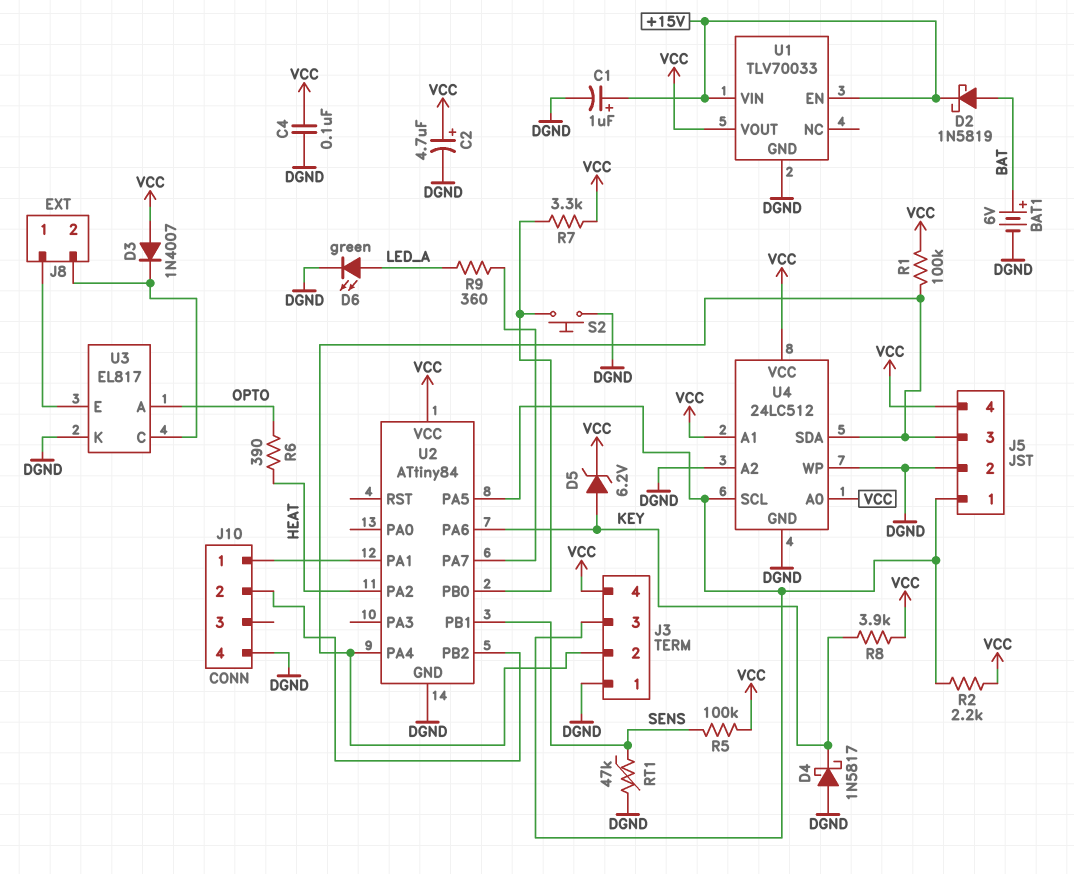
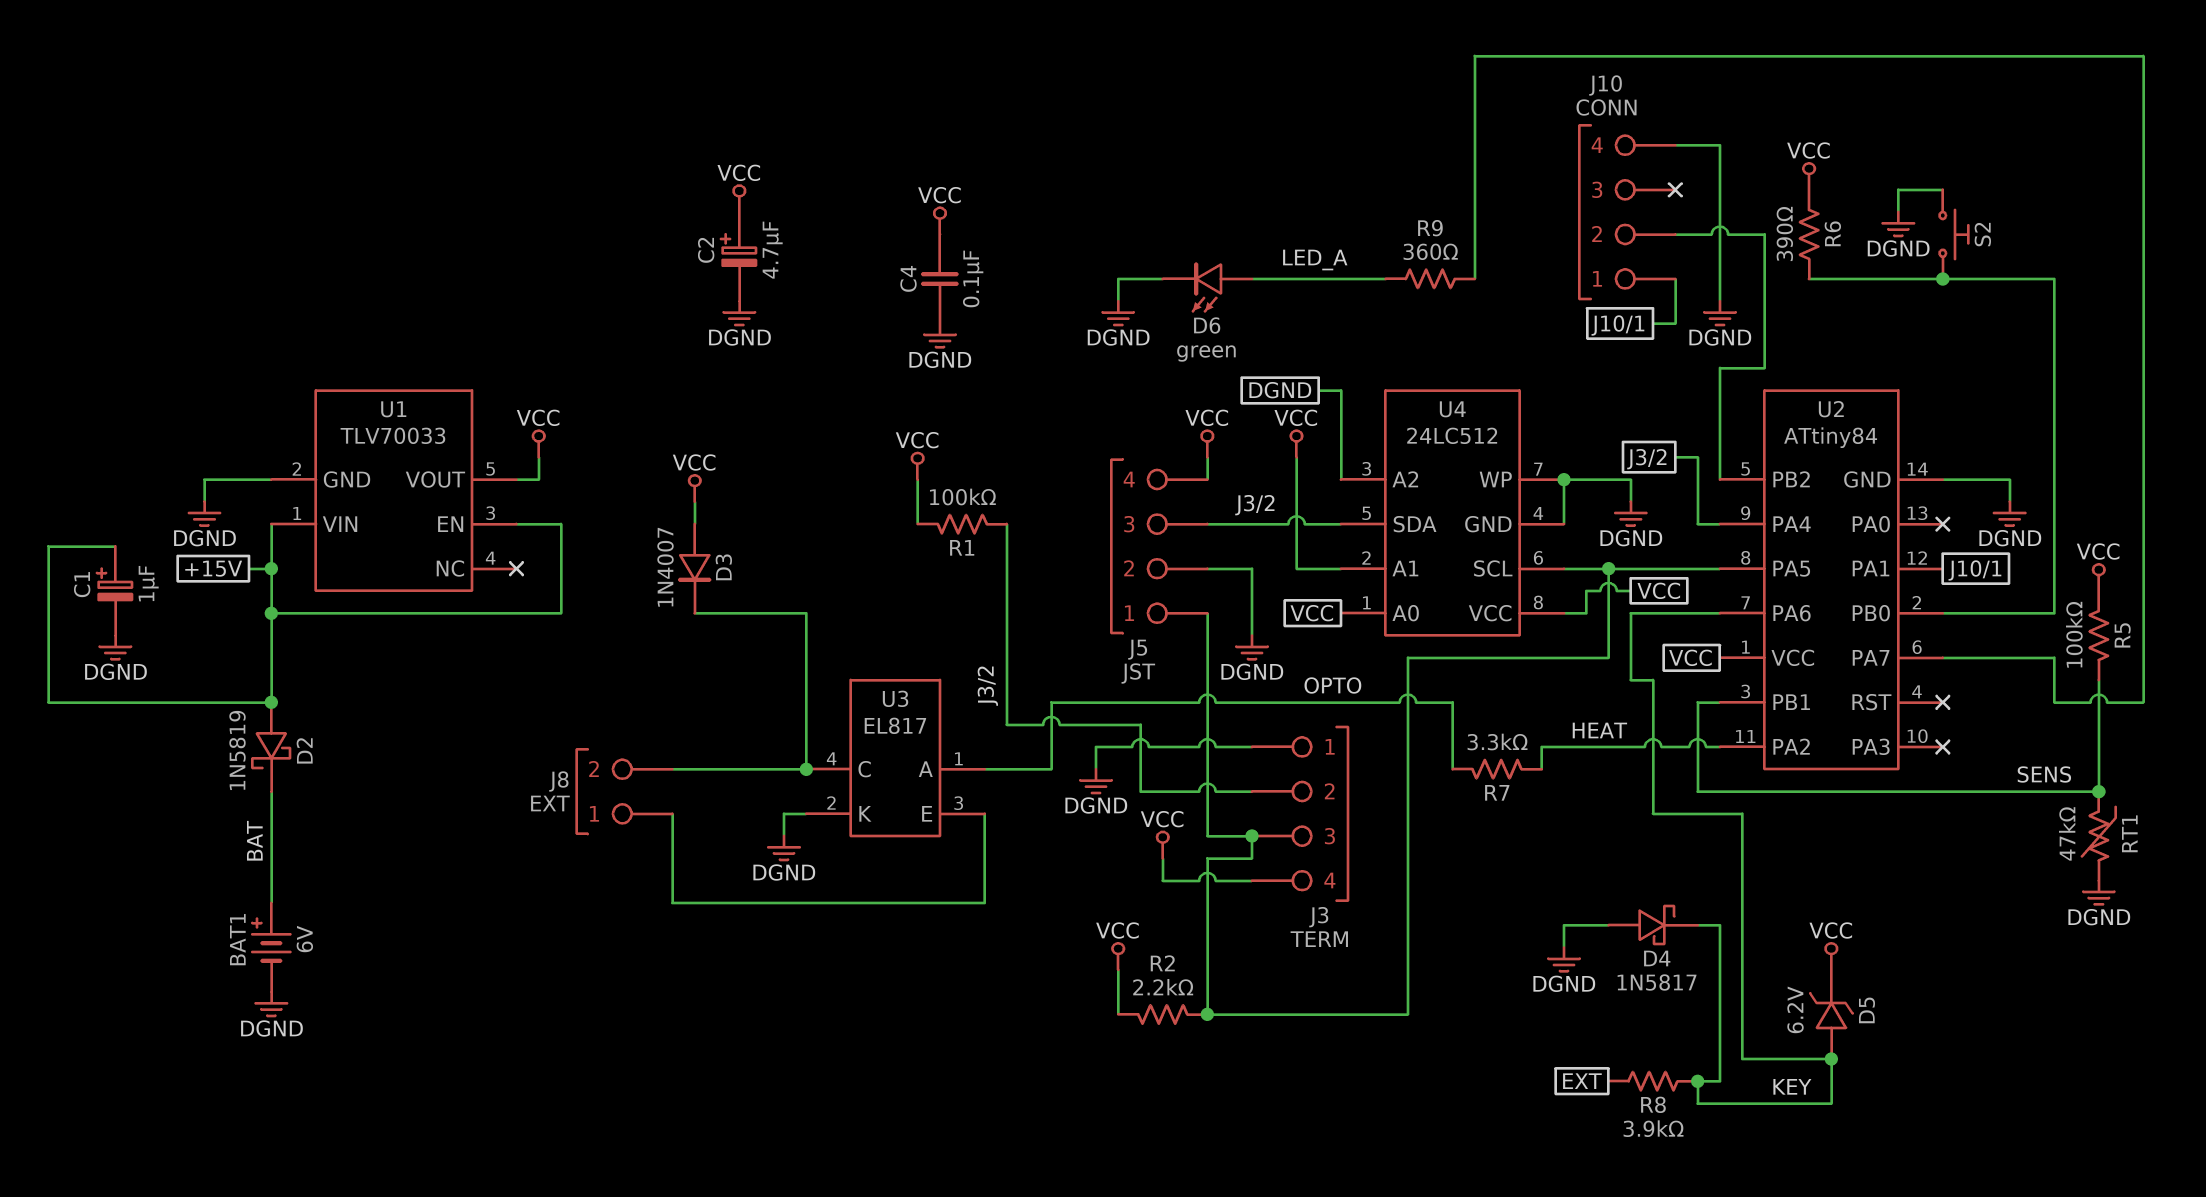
D2: schottky 1N5819 (A BAT, K +15V) -> schottky 1N5819 (A +15V, K BAT)
R6: 390 (HEAT, OPTO) -> 390 (U2/PB0, VCC)
R7: 3.3k (U2/PB0, VCC) -> 3.3k (HEAT, OPTO)
R8: 3.9k (KEY, VCC) -> 3.9k (EXT, KEY)

